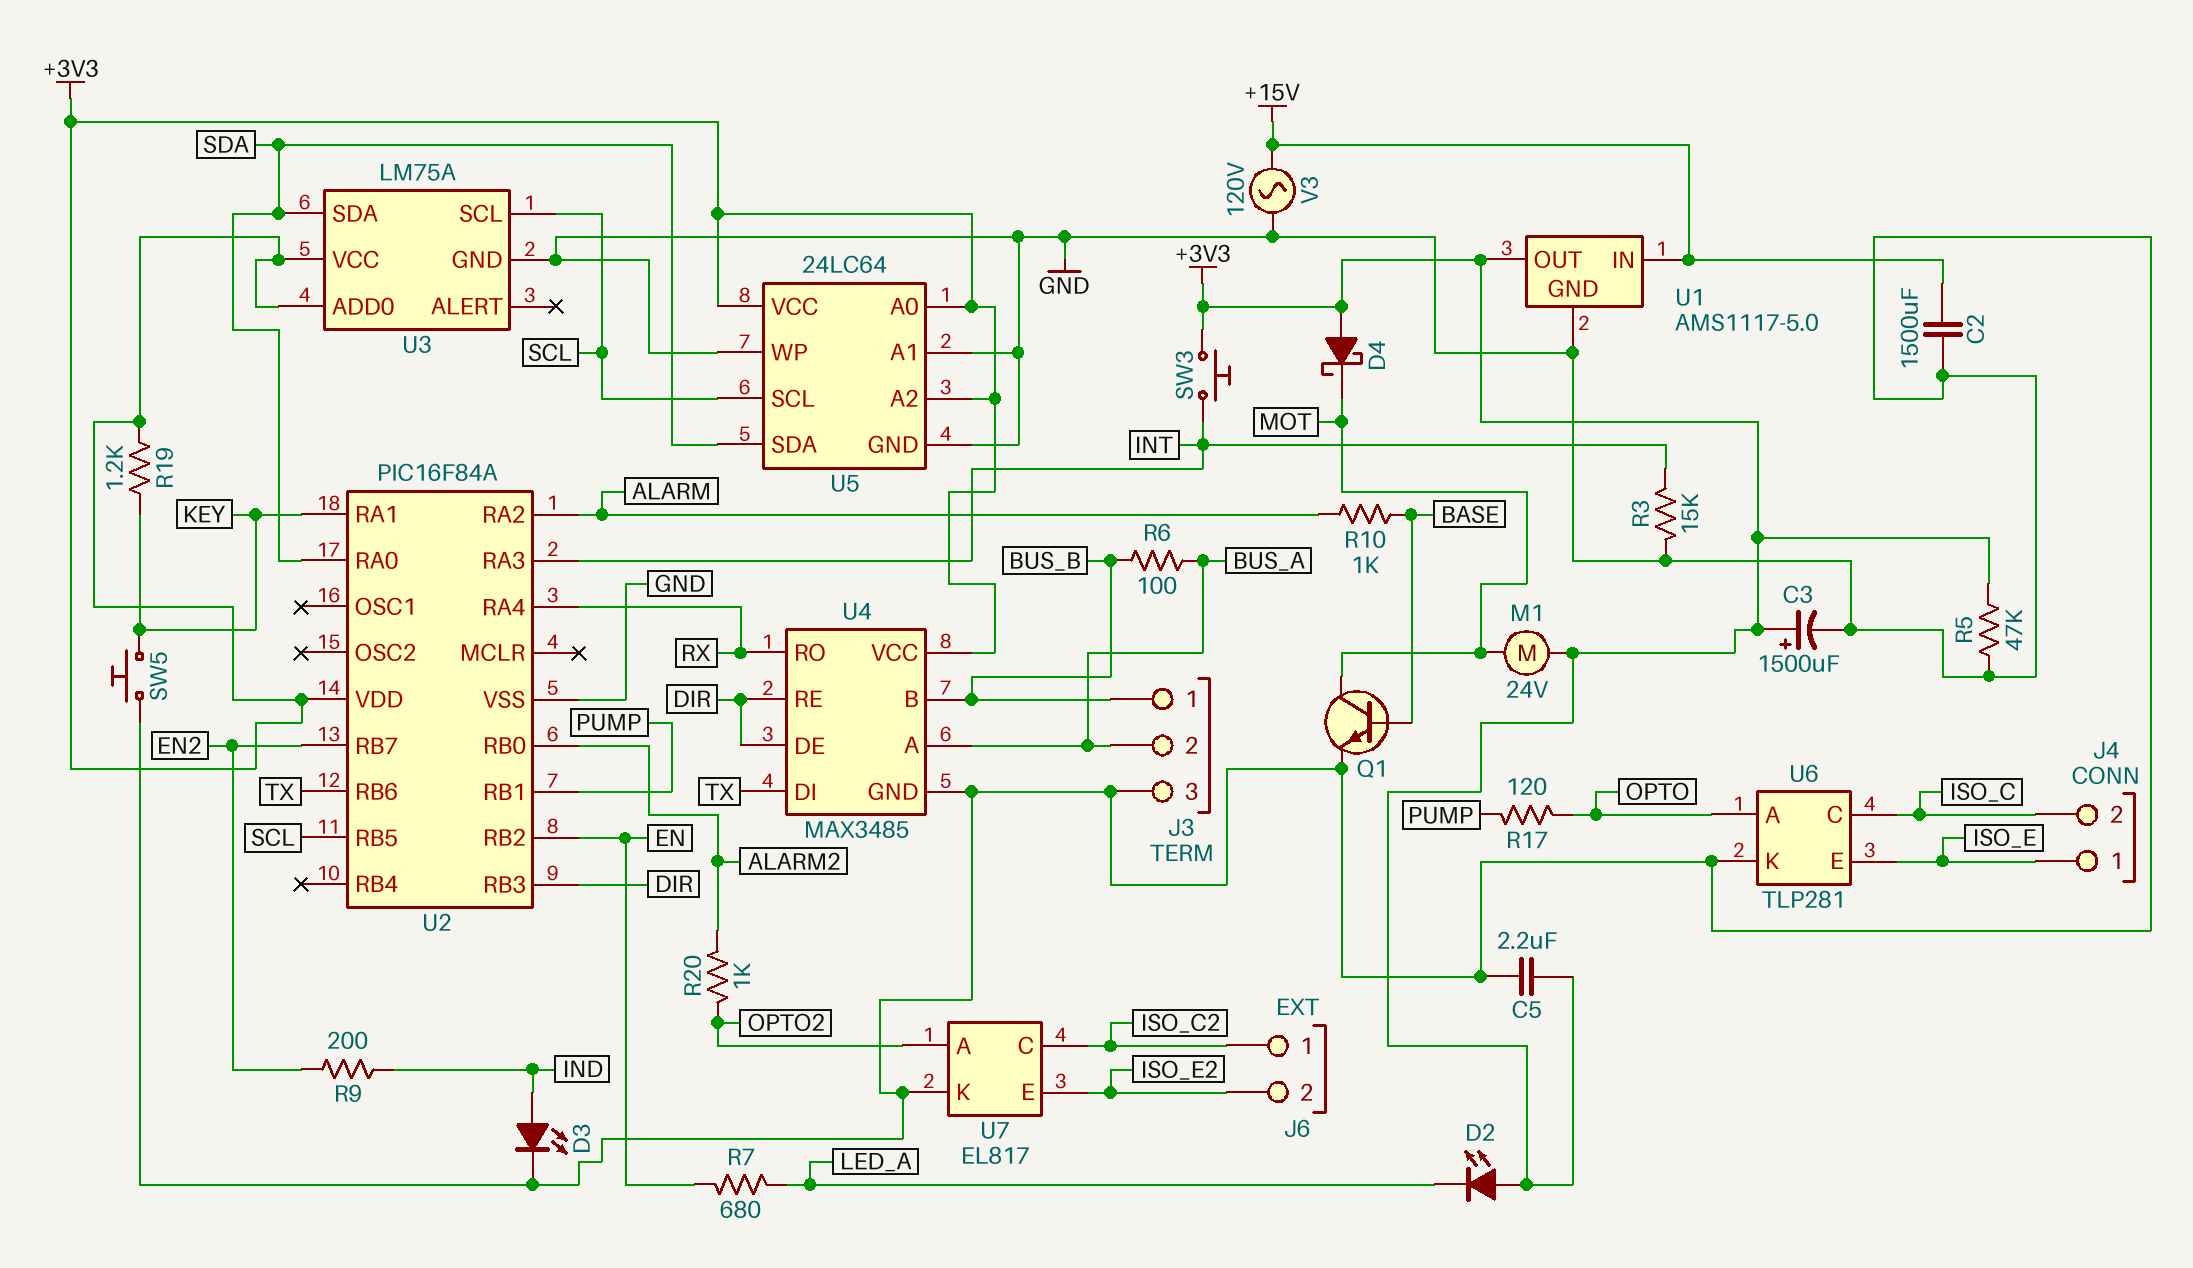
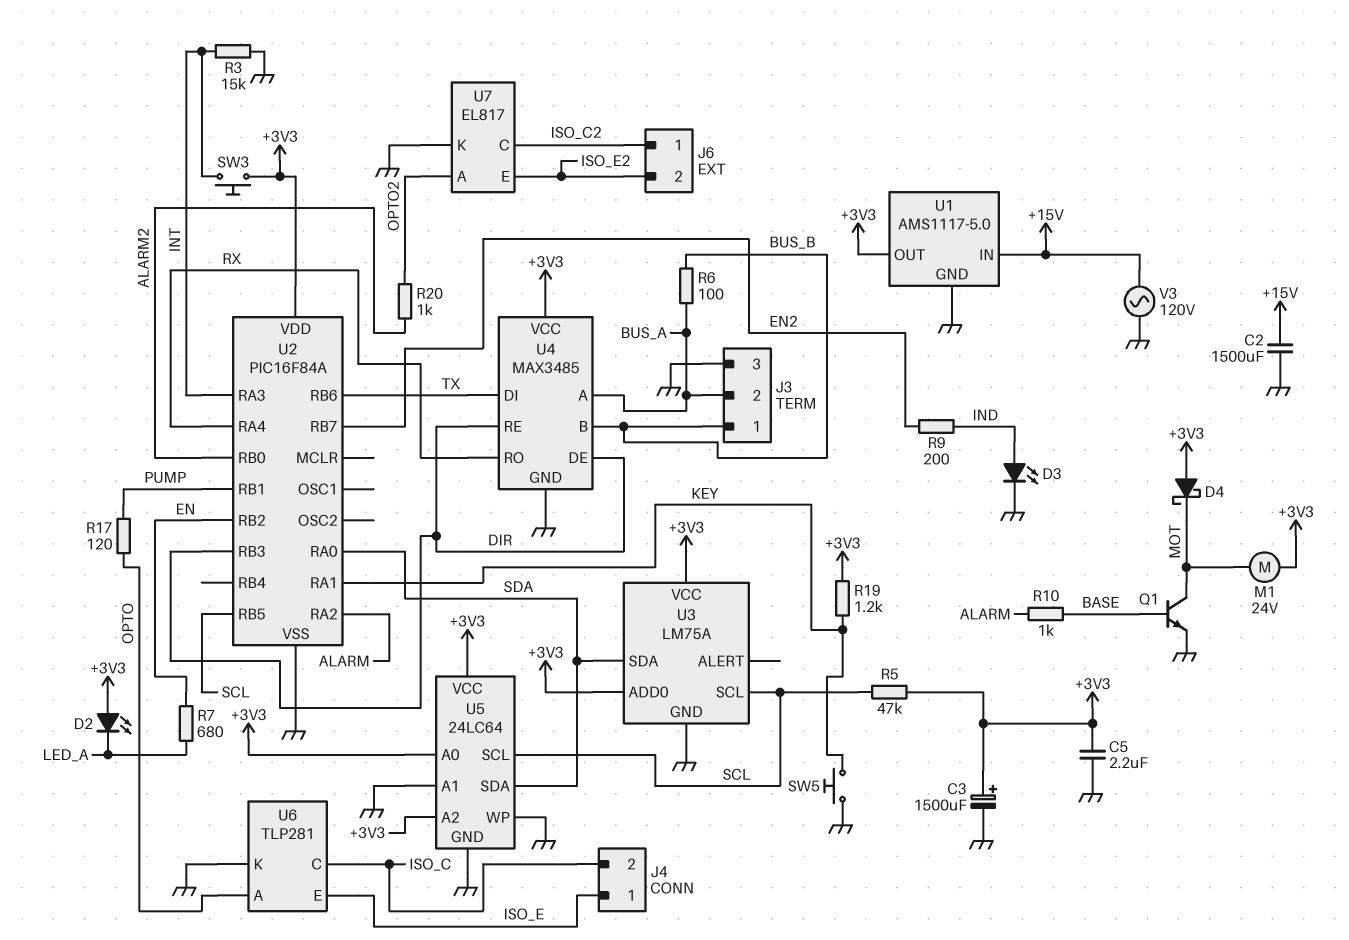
R5: 47k (+3V3, GND) -> 47k (+3V3, SCL)

